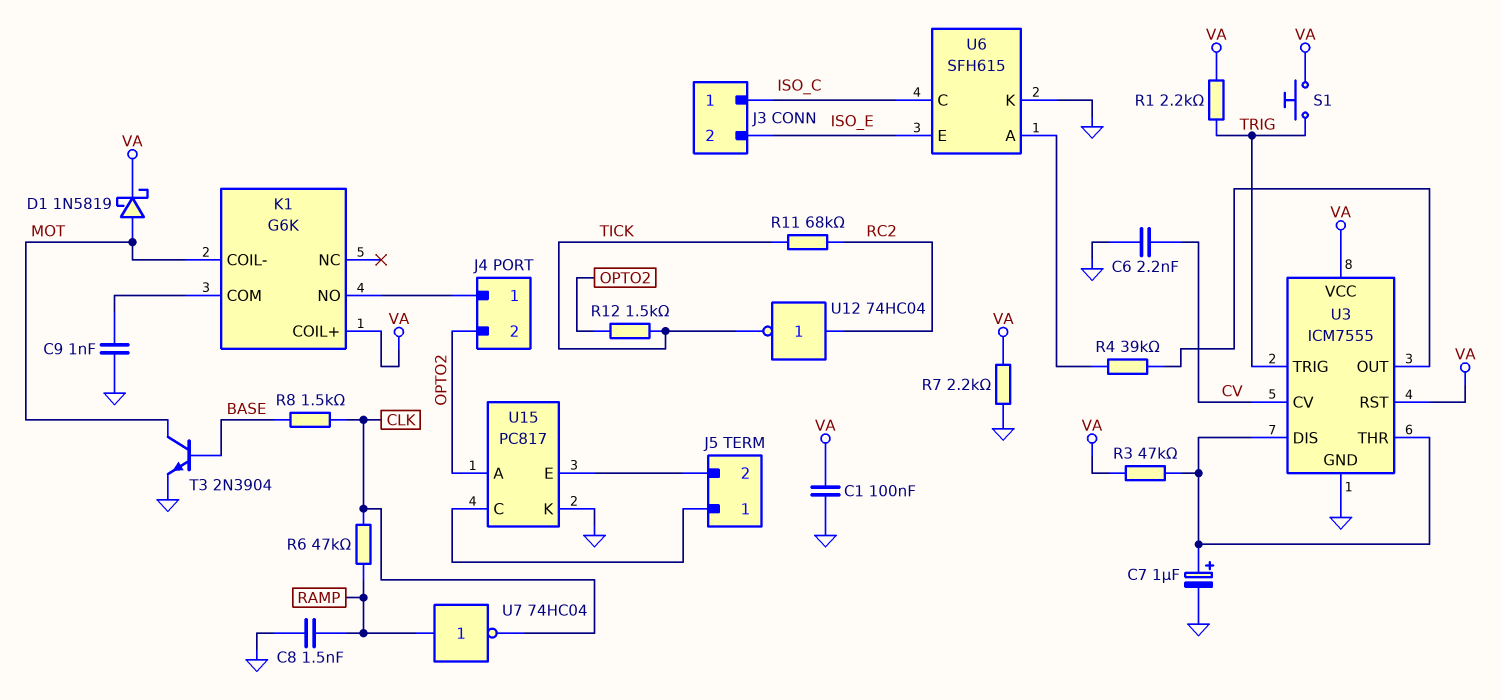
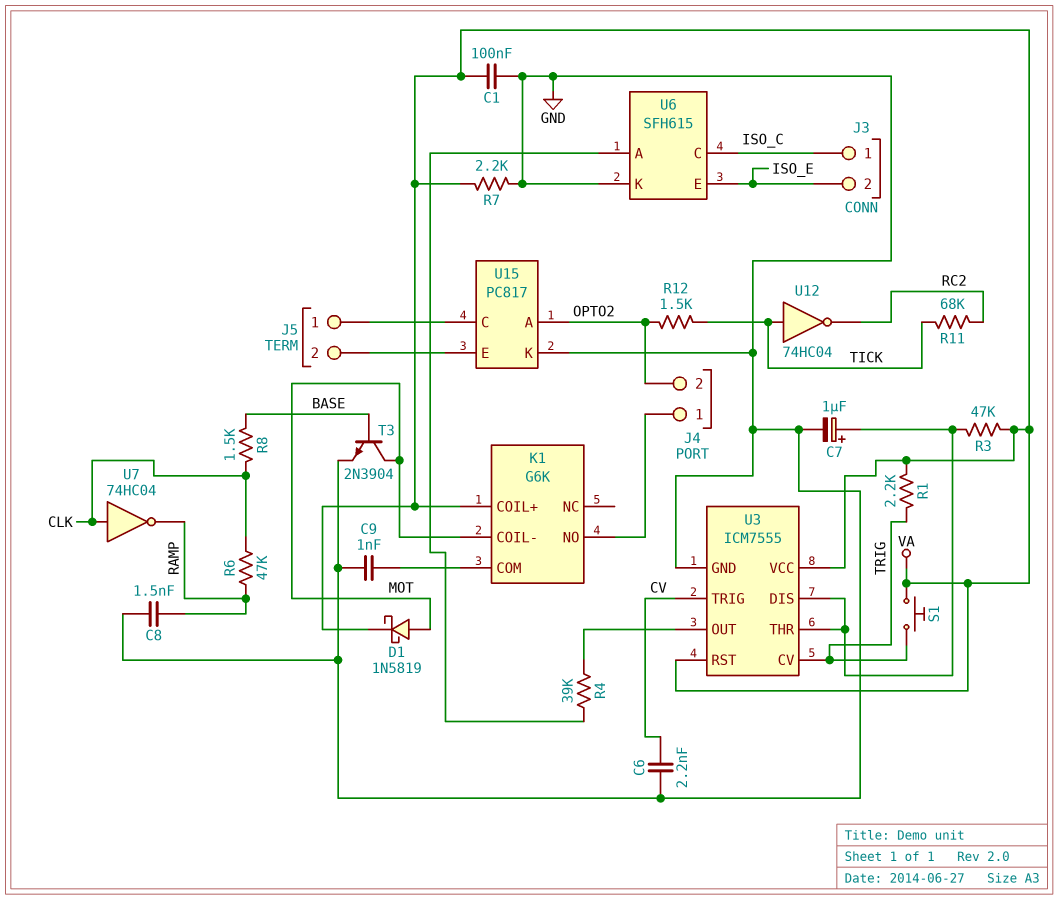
U3 pin CV: CV -> TRIG
U3 pin TRIG: TRIG -> CV
U7: NOT 74HC04 (in RAMP, out CLK) -> NOT 74HC04 (in CLK, out RAMP)
U12: NOT 74HC04 (in RC2, out TICK) -> NOT 74HC04 (in TICK, out RC2)

